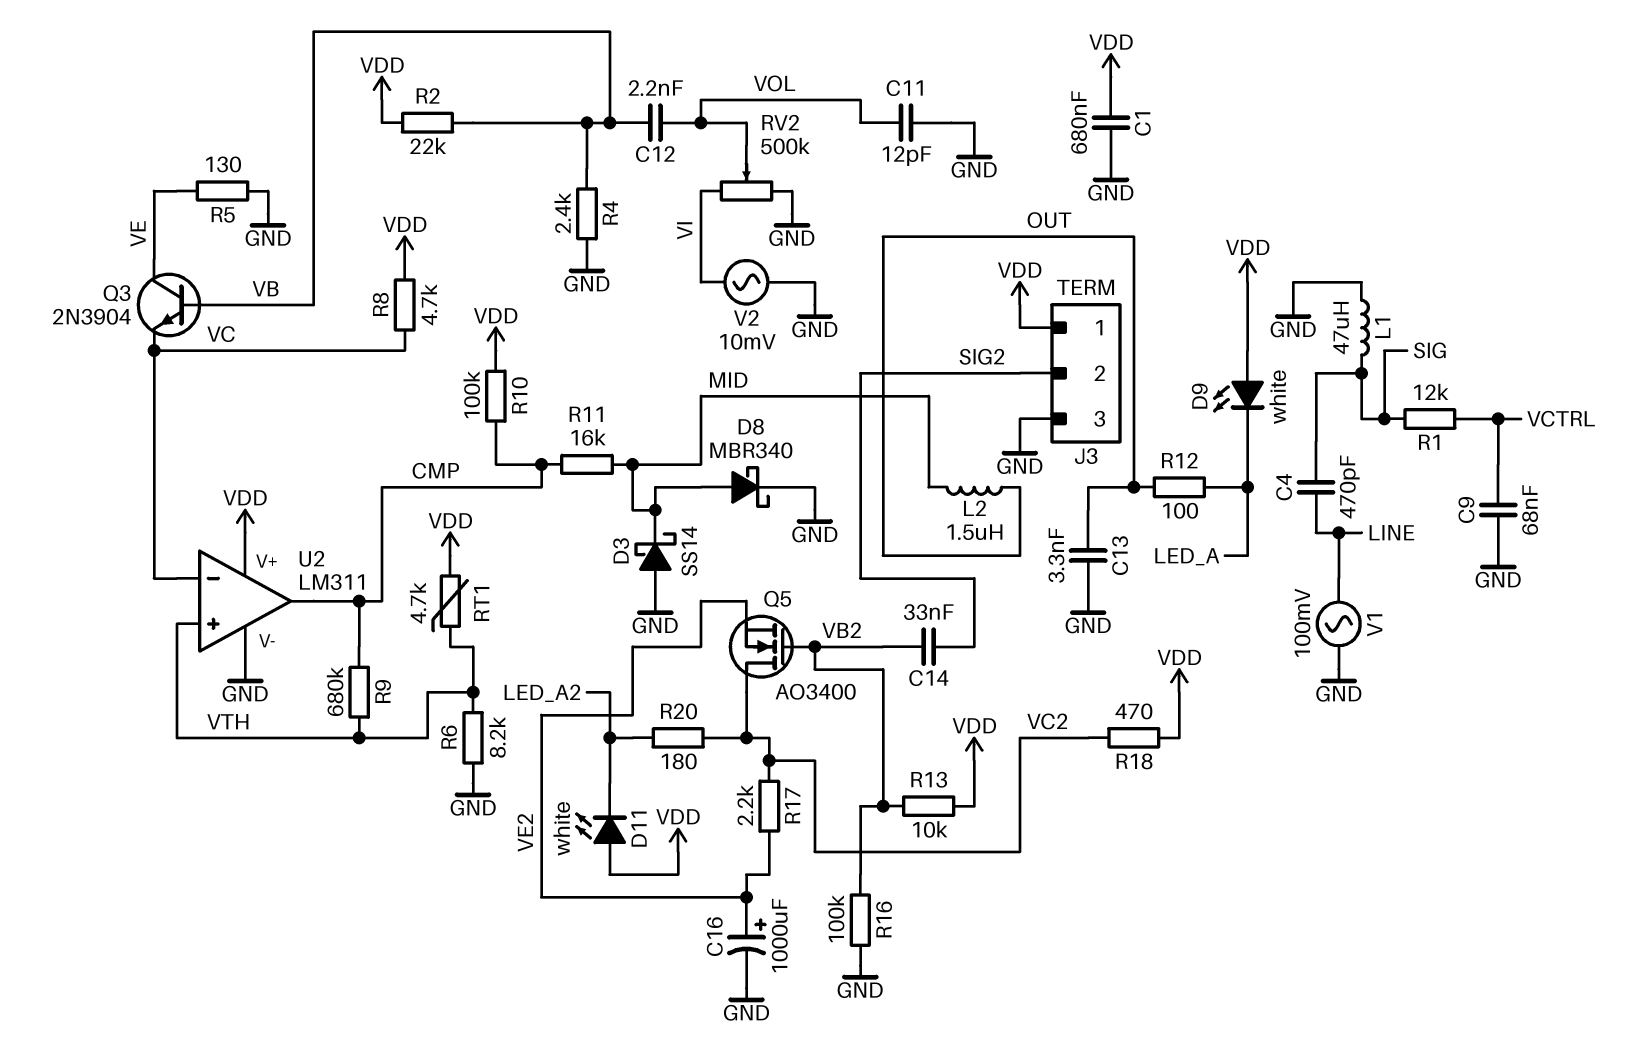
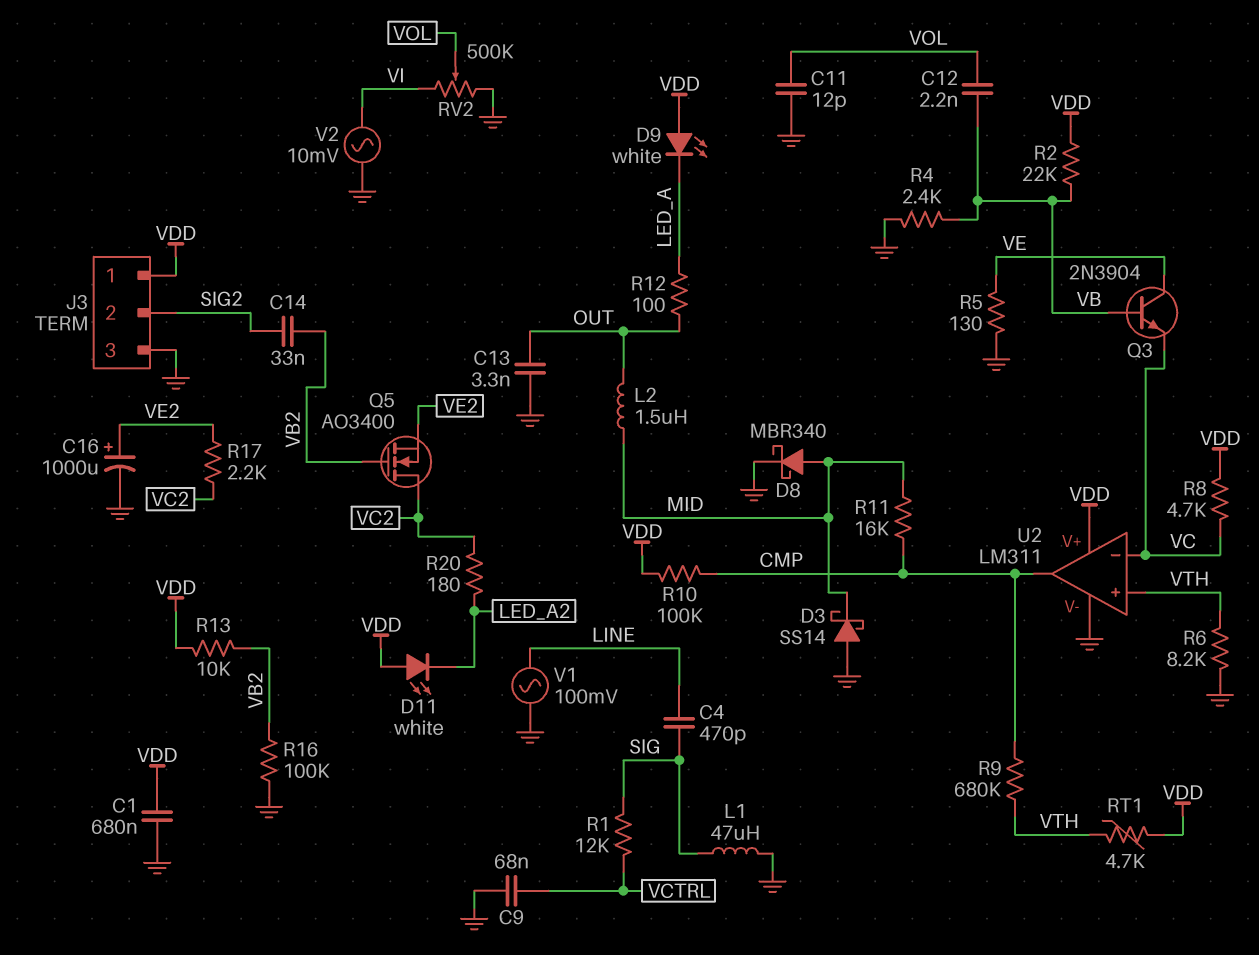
R18: 470 (VC2, VDD) -> none

